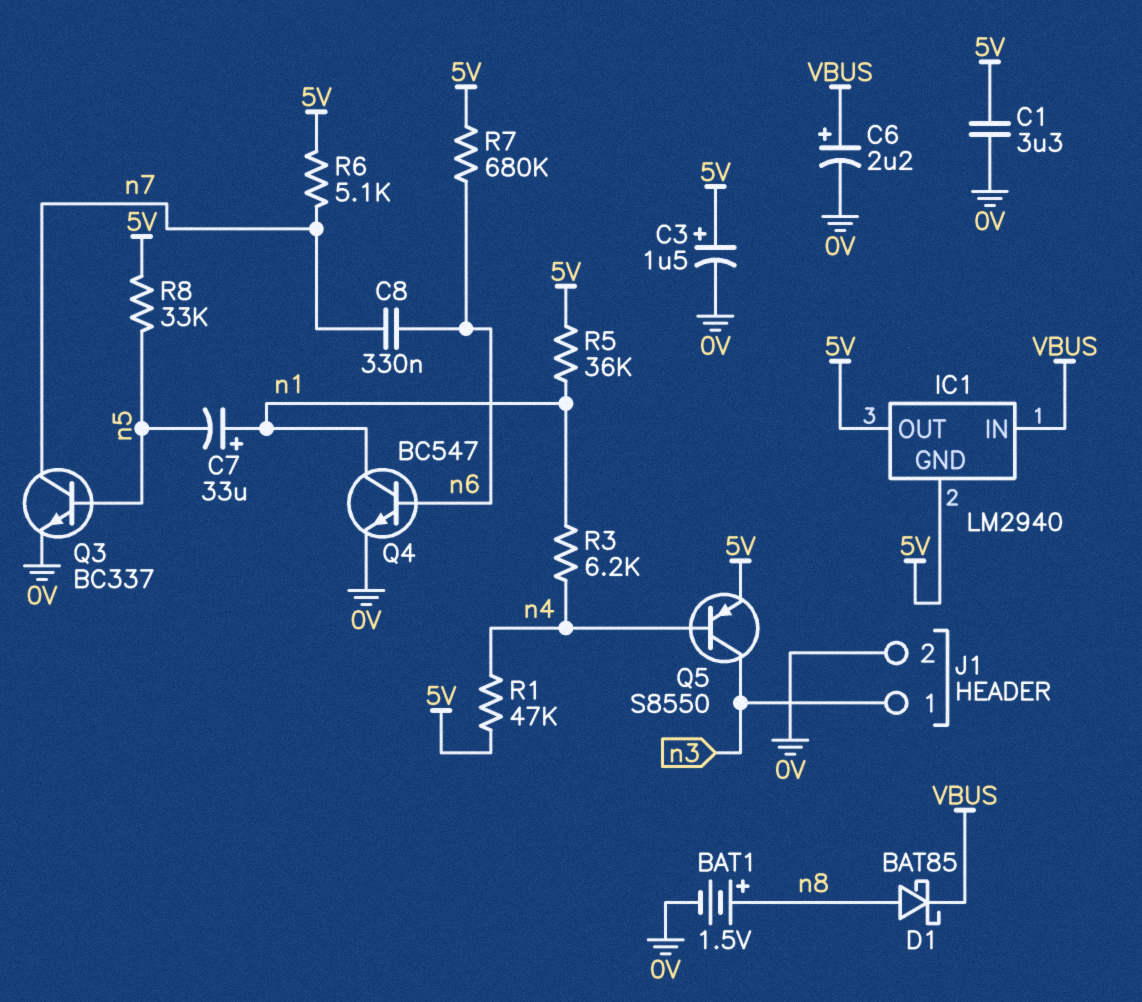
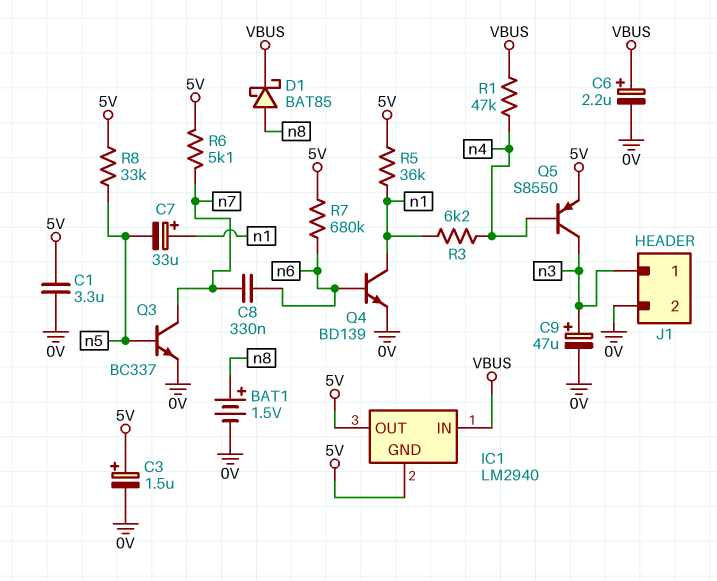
C9: none -> 47uF (plus n3, minus 0V)
Q4: NPN BC547 (B n6, C n1, E 0V) -> NPN BD139 (B n6, C n1, E 0V)
R1: 47k (5V, n4) -> 47k (VBUS, n4)

